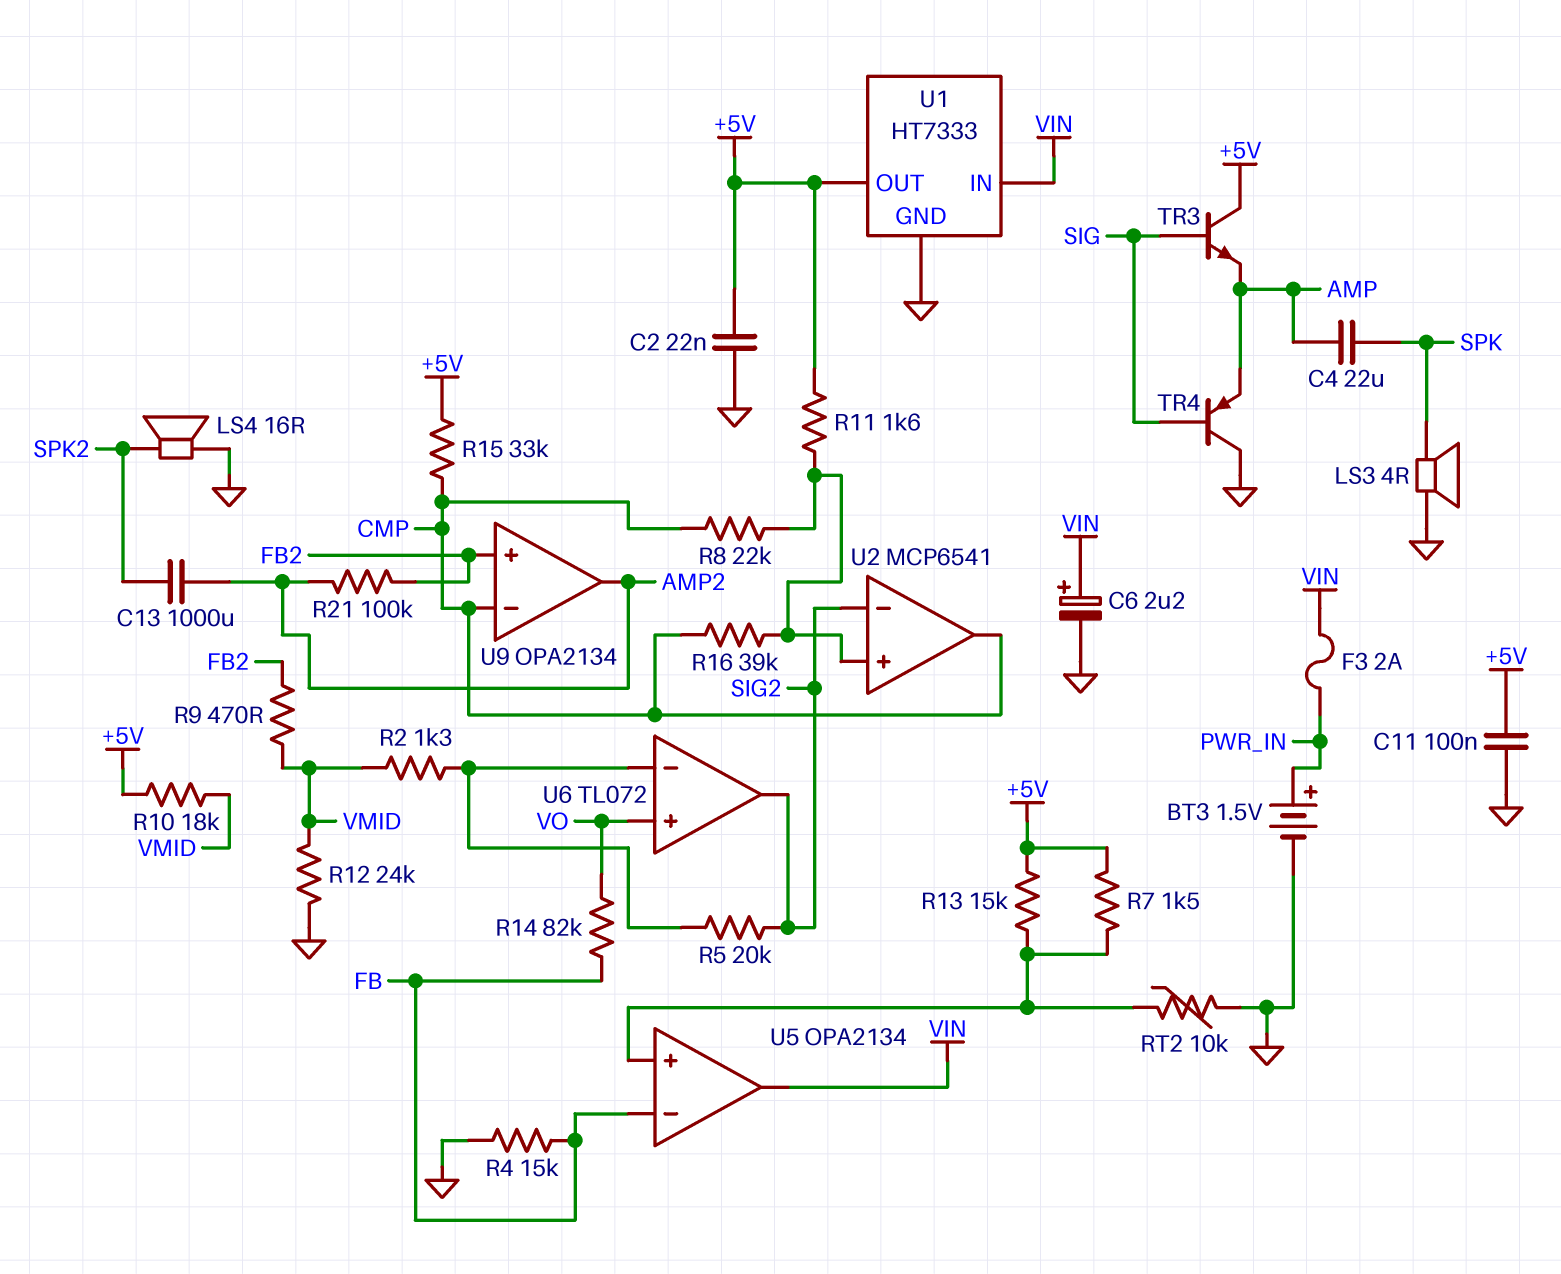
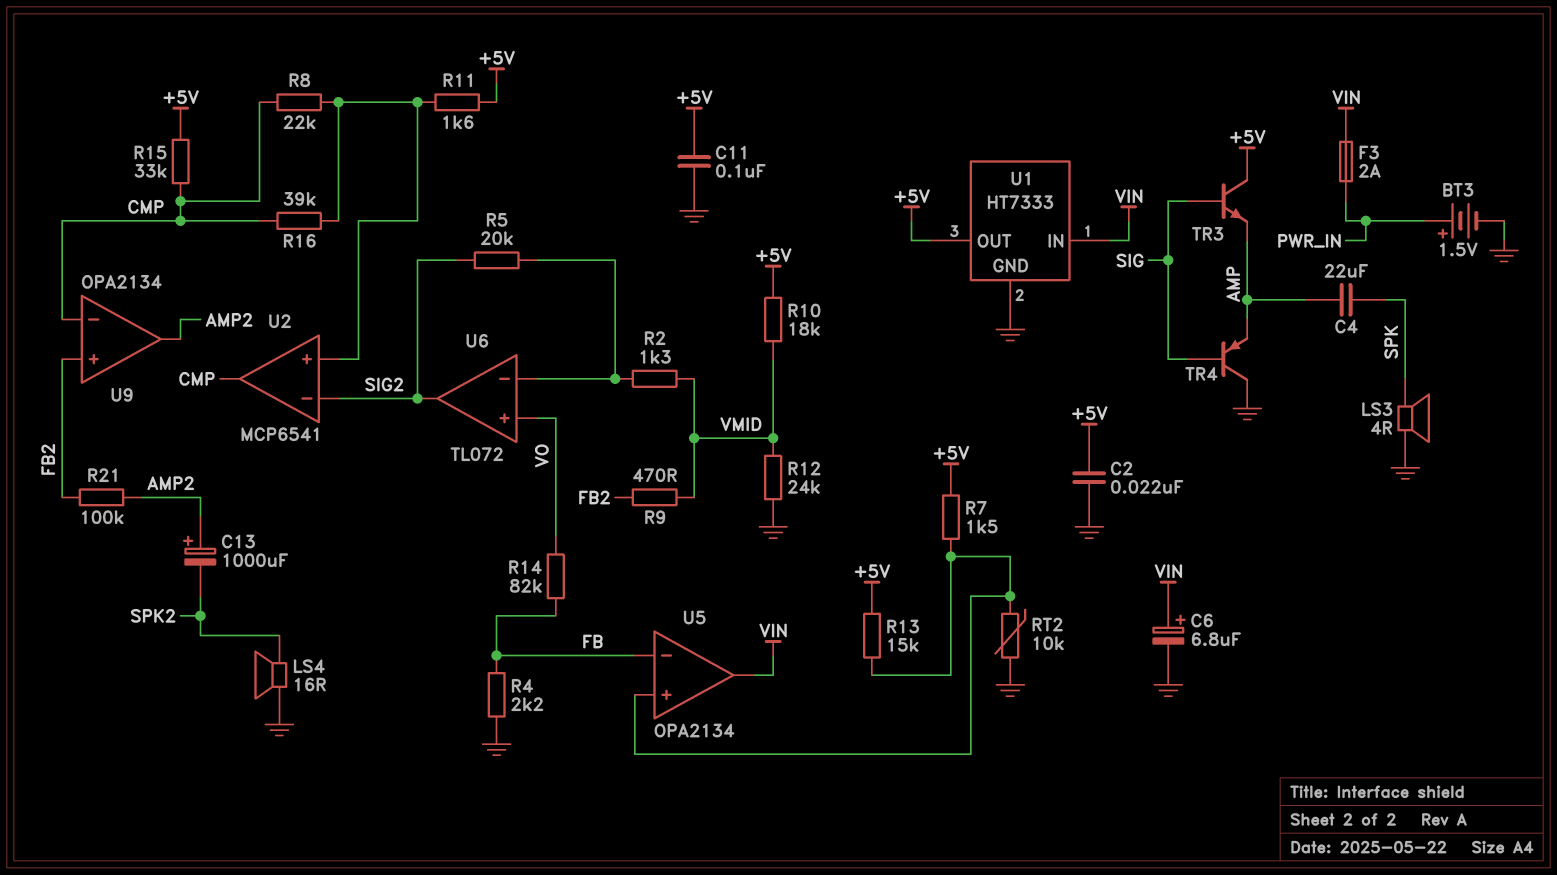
C6: 2.2uF (plus VIN, minus GND) -> 6.8uF (plus VIN, minus GND)
C13: 1000uF (AMP2, SPK2) -> 1000uF (plus AMP2, minus SPK2)
R4: 15k (FB, GND) -> 2.2k (FB, GND)

